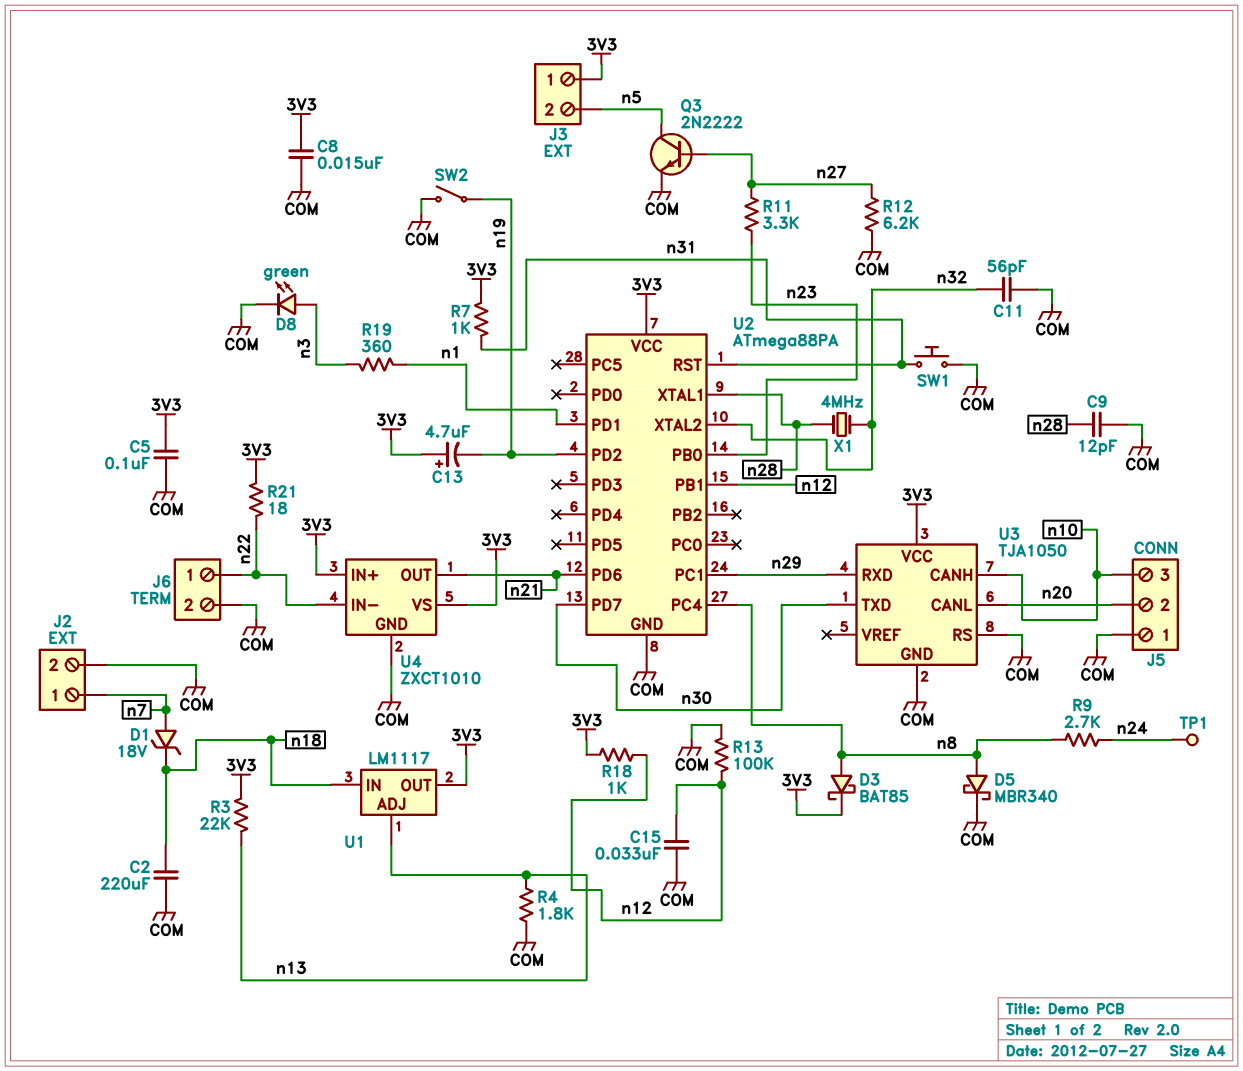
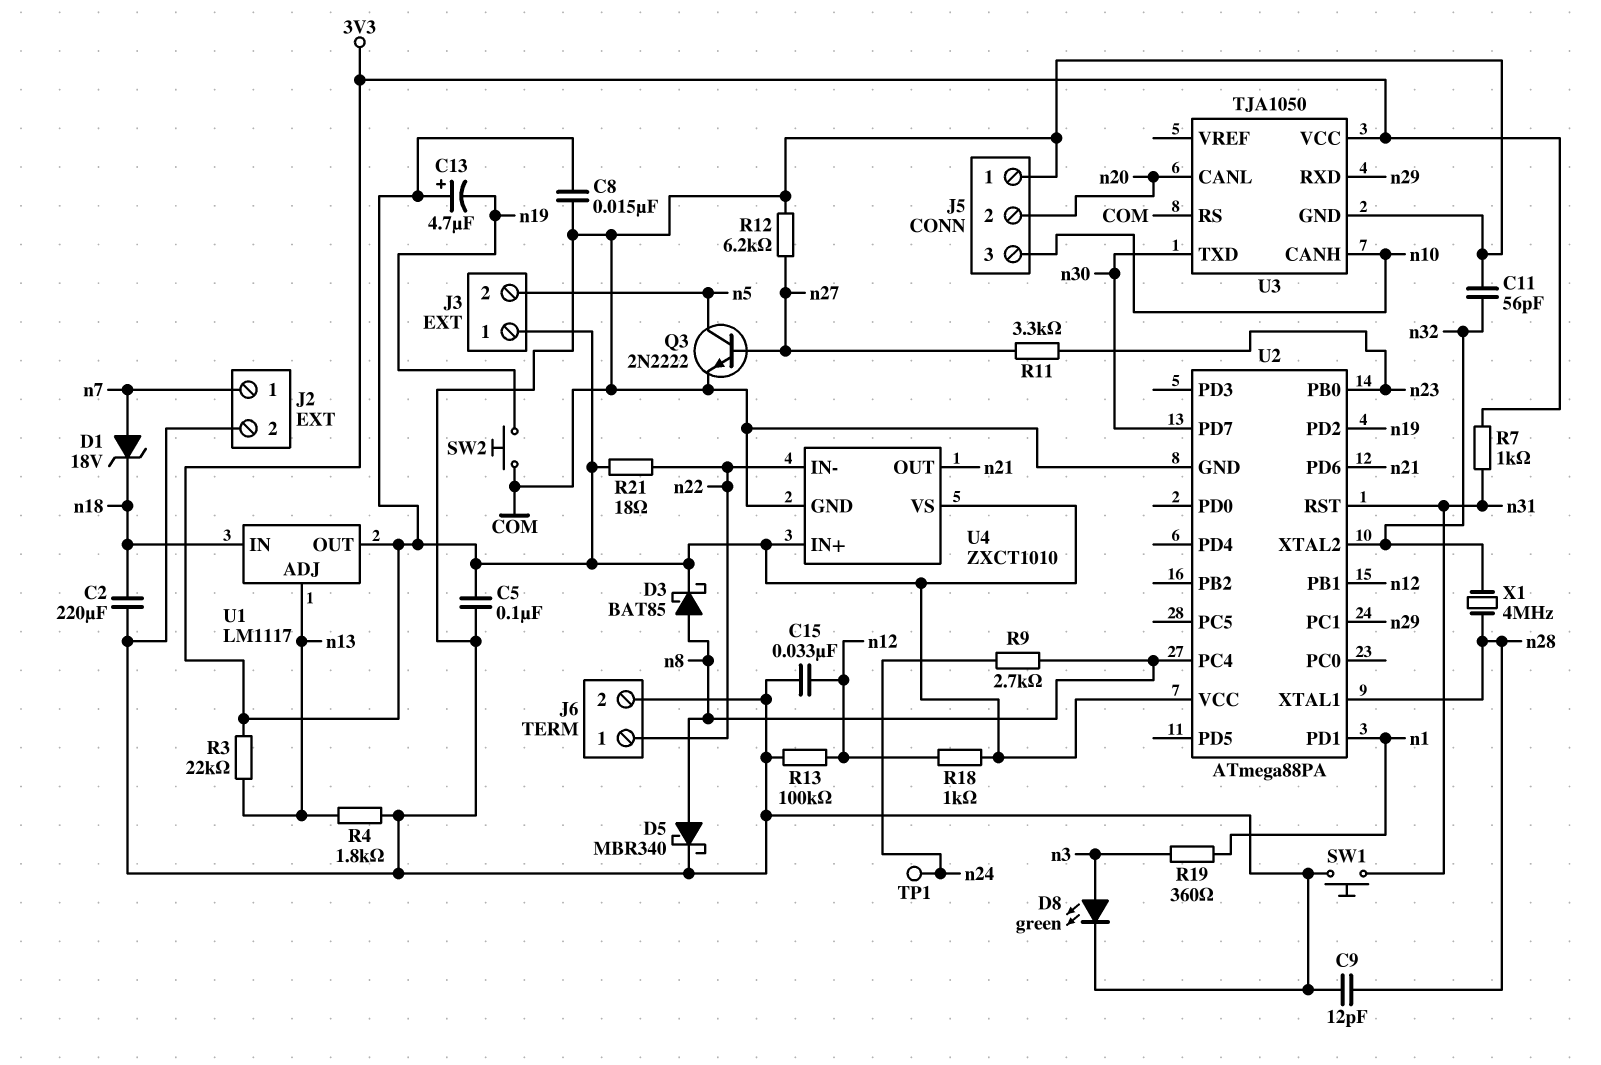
SW2: switch (COM, n19) -> button (COM, n19)

